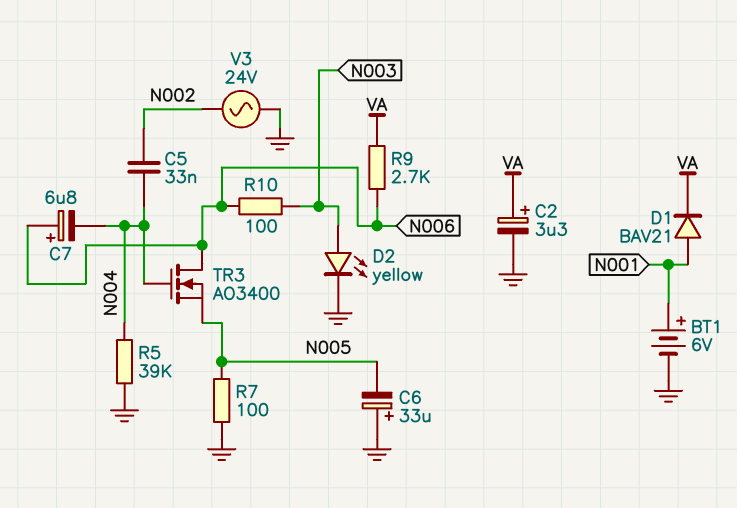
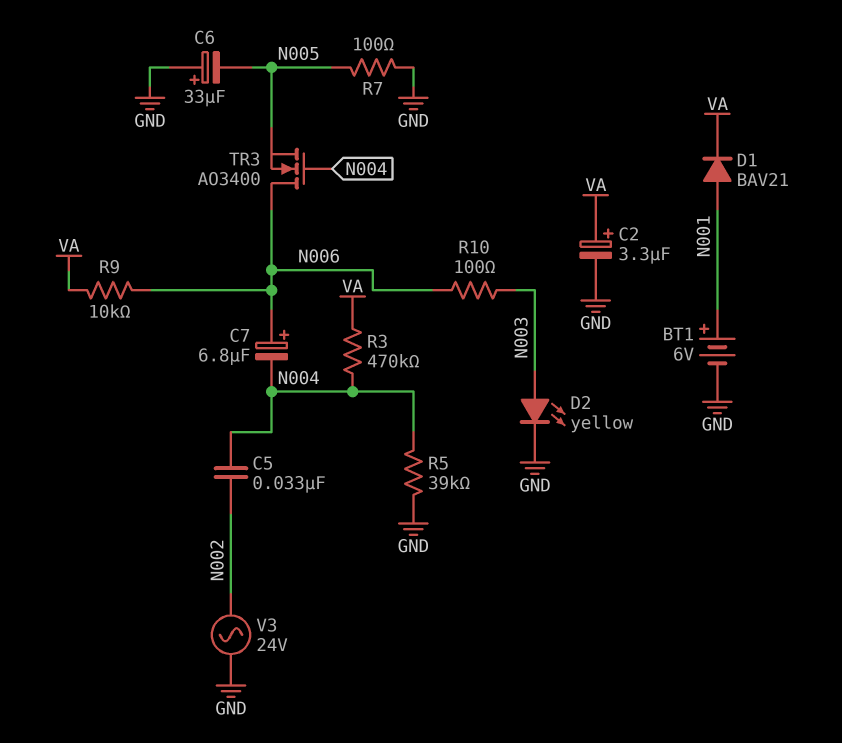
R3: none -> 470k (N004, VA)
R9: 2.7k (N006, VA) -> 10k (N006, VA)

